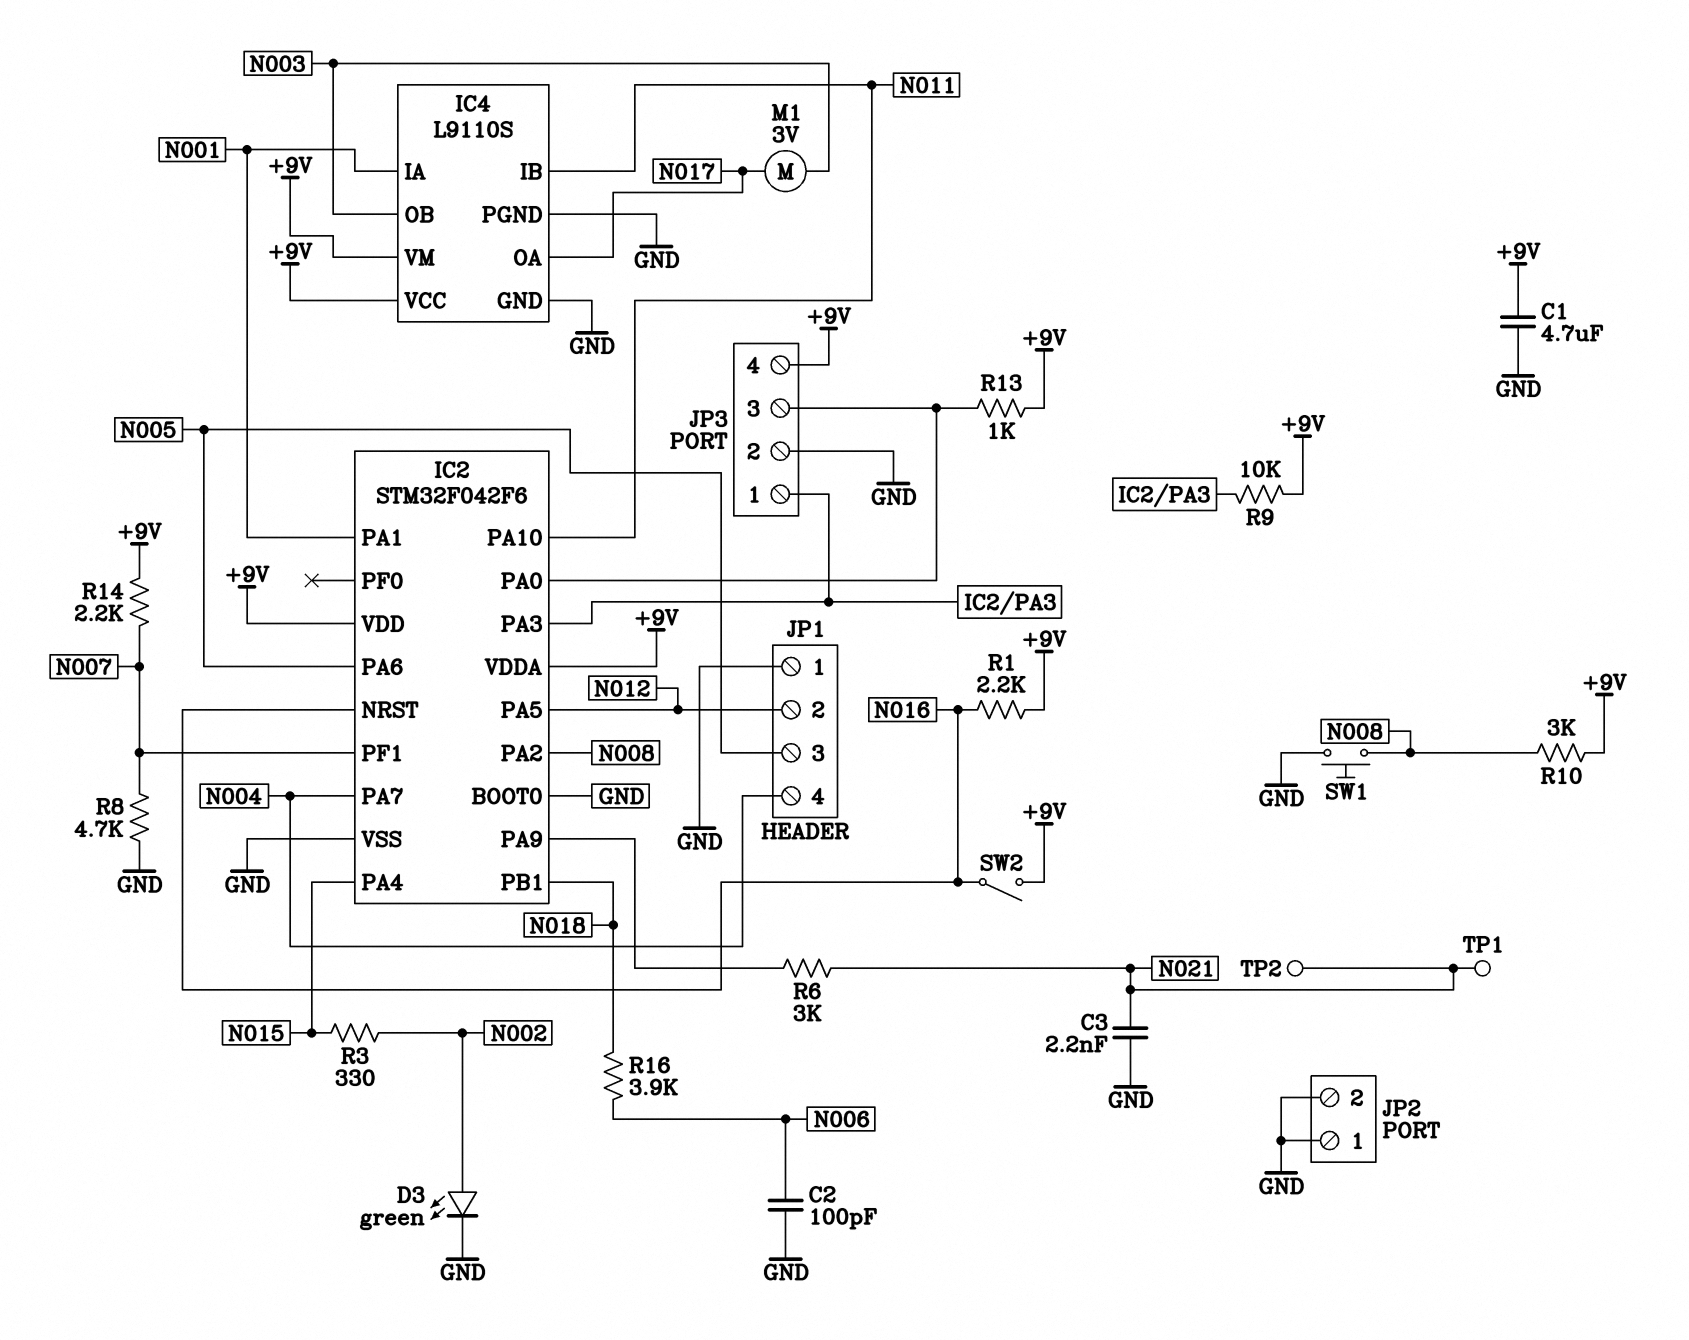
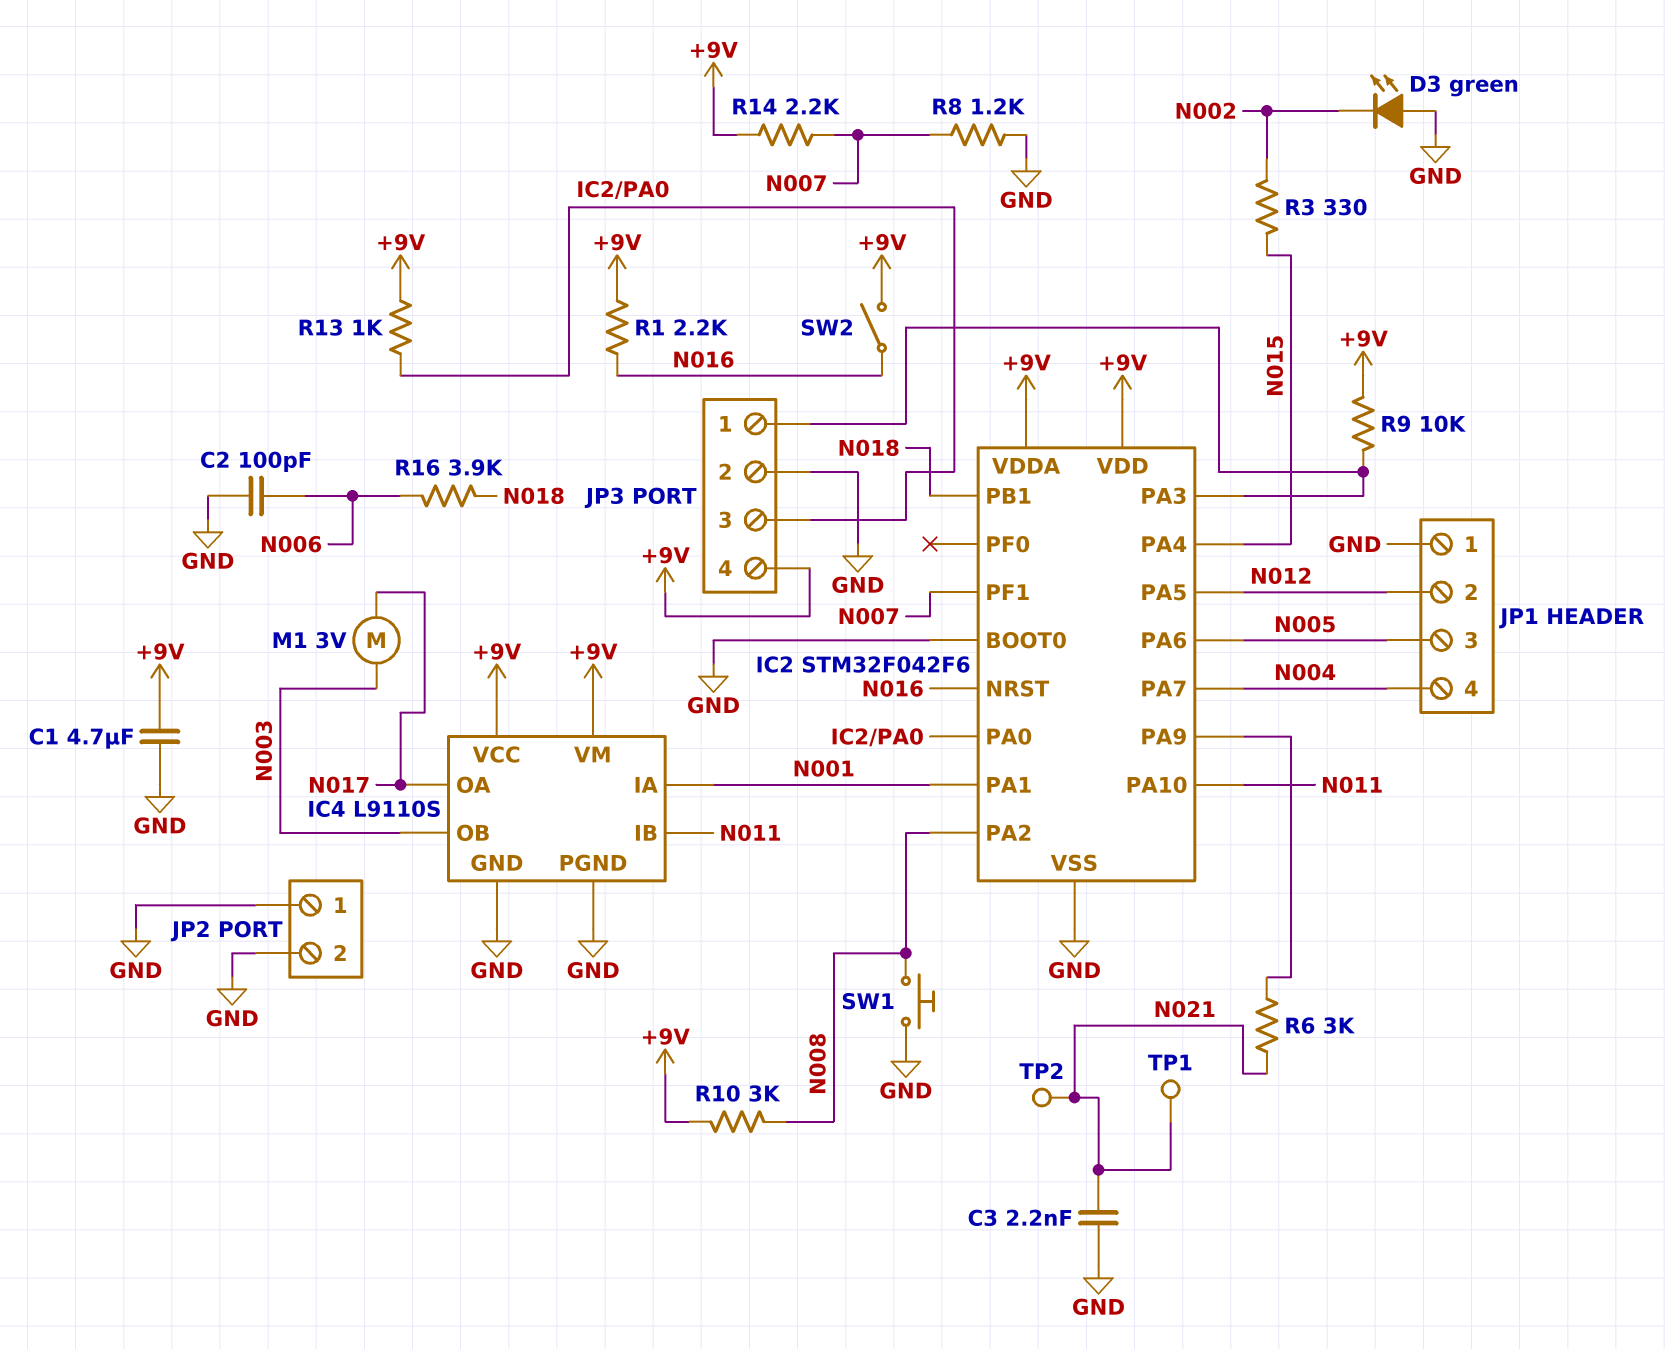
D3: LED green (A N002, K GND) -> LED green (A GND, K N002)
R8: 4.7k (GND, N007) -> 1.2k (GND, N007)

